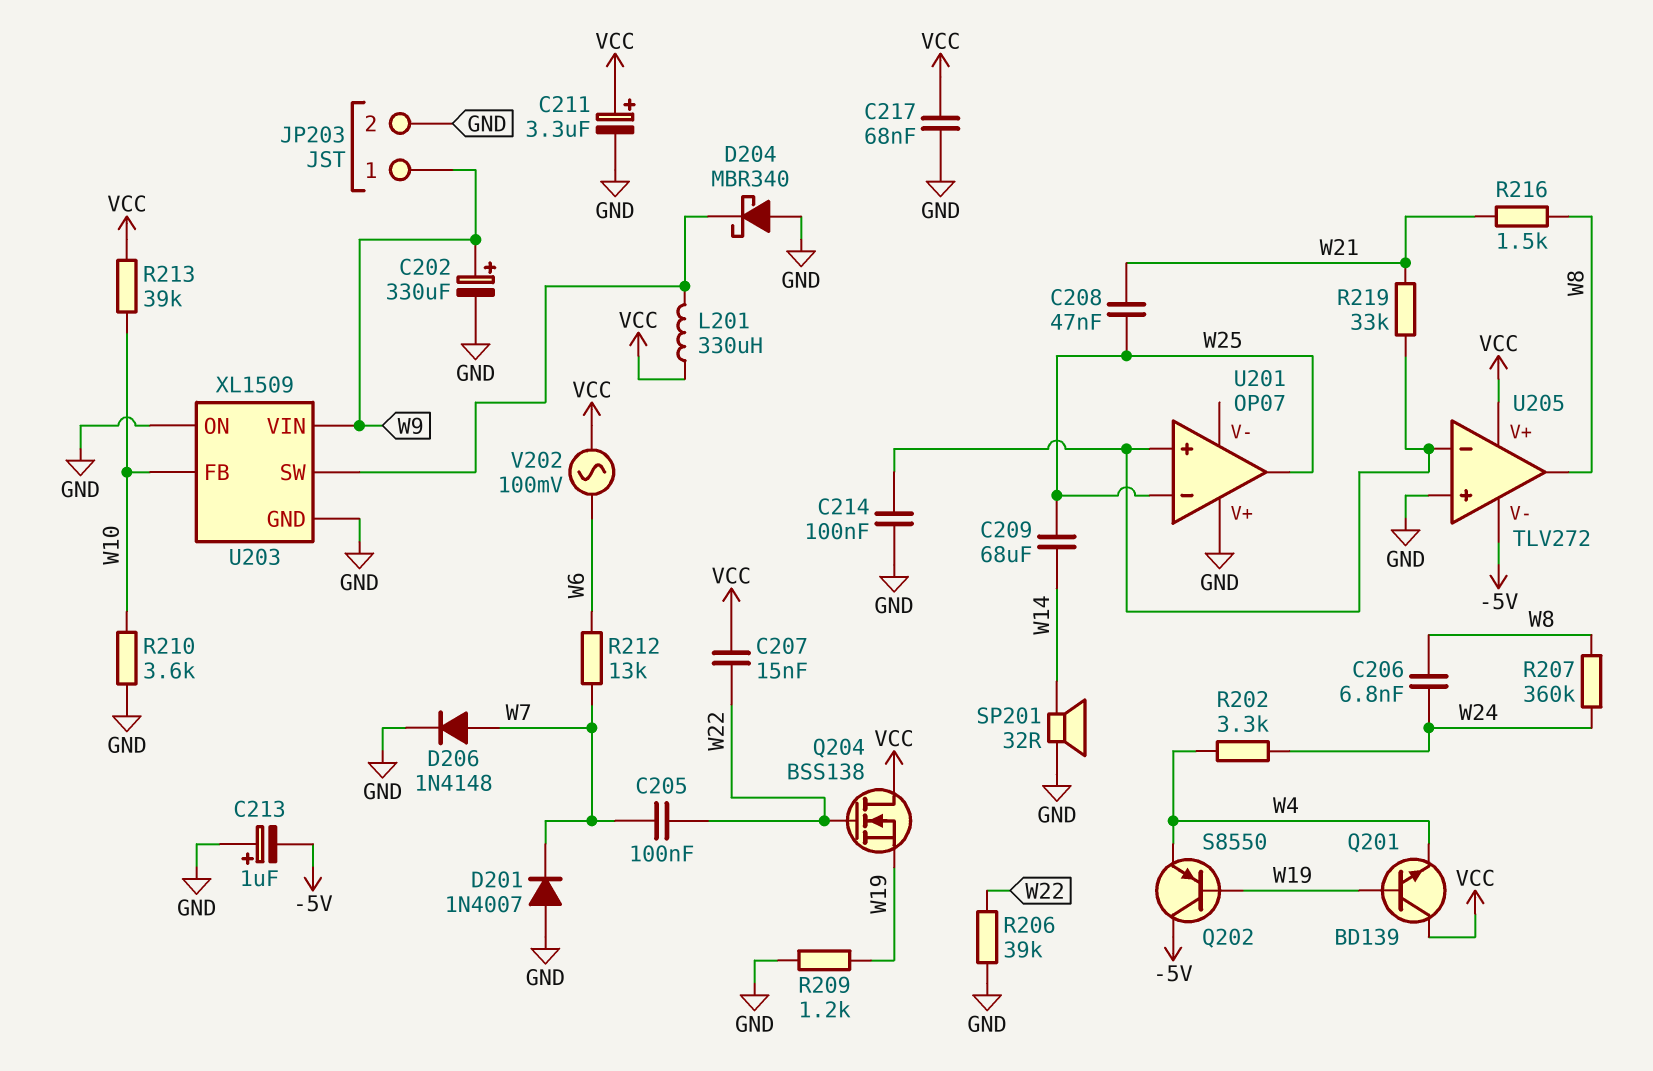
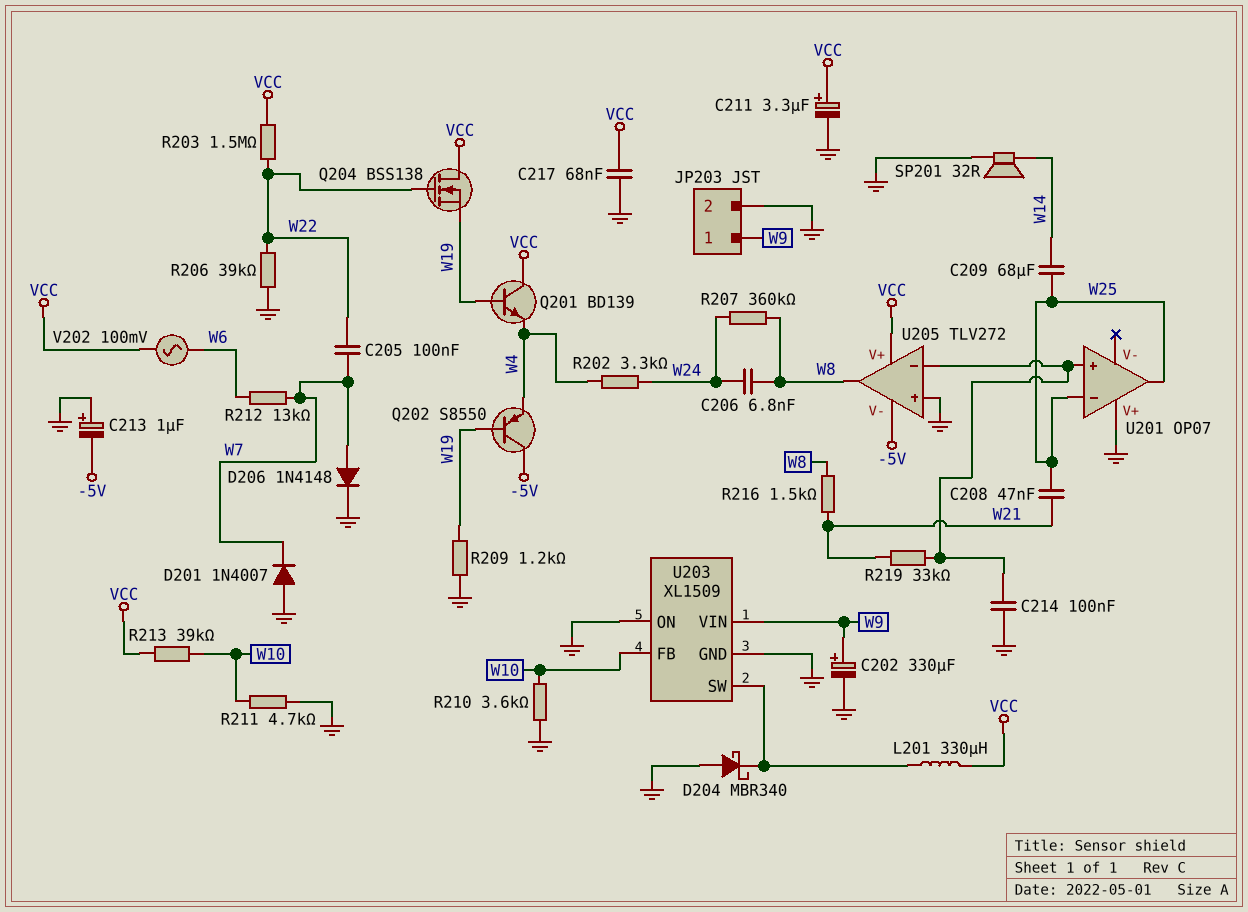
C207: 15nF (VCC, W22) -> none
R203: none -> 1.5M (VCC, W22)
R211: none -> 4.7k (GND, W10)

